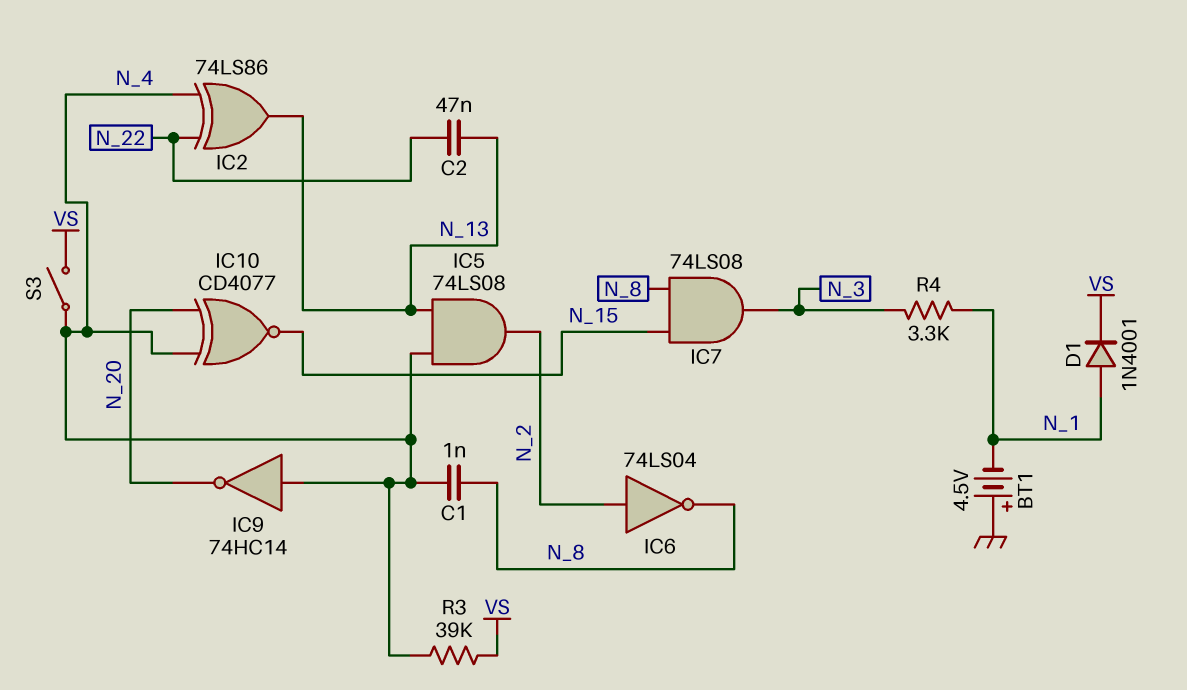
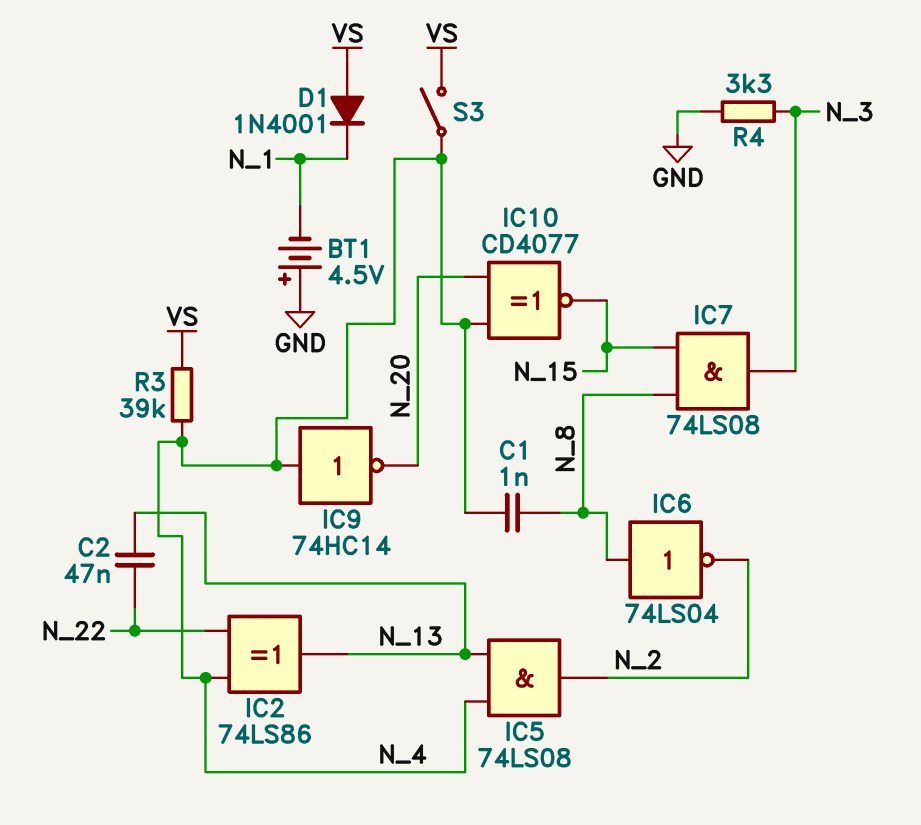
D1: diode 1N4001 (A N_1, K VS) -> diode 1N4001 (A VS, K N_1)
IC6: NOT 74LS04 (in N_2, out N_8) -> NOT 74LS04 (in N_8, out N_2)
R4: 3.3k (N_1, N_3) -> 3.3k (GND, N_3)

